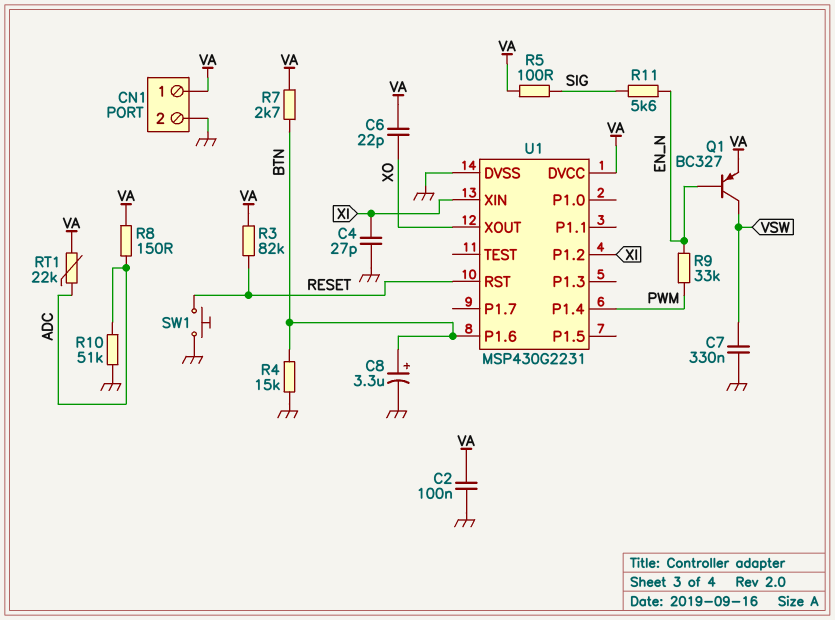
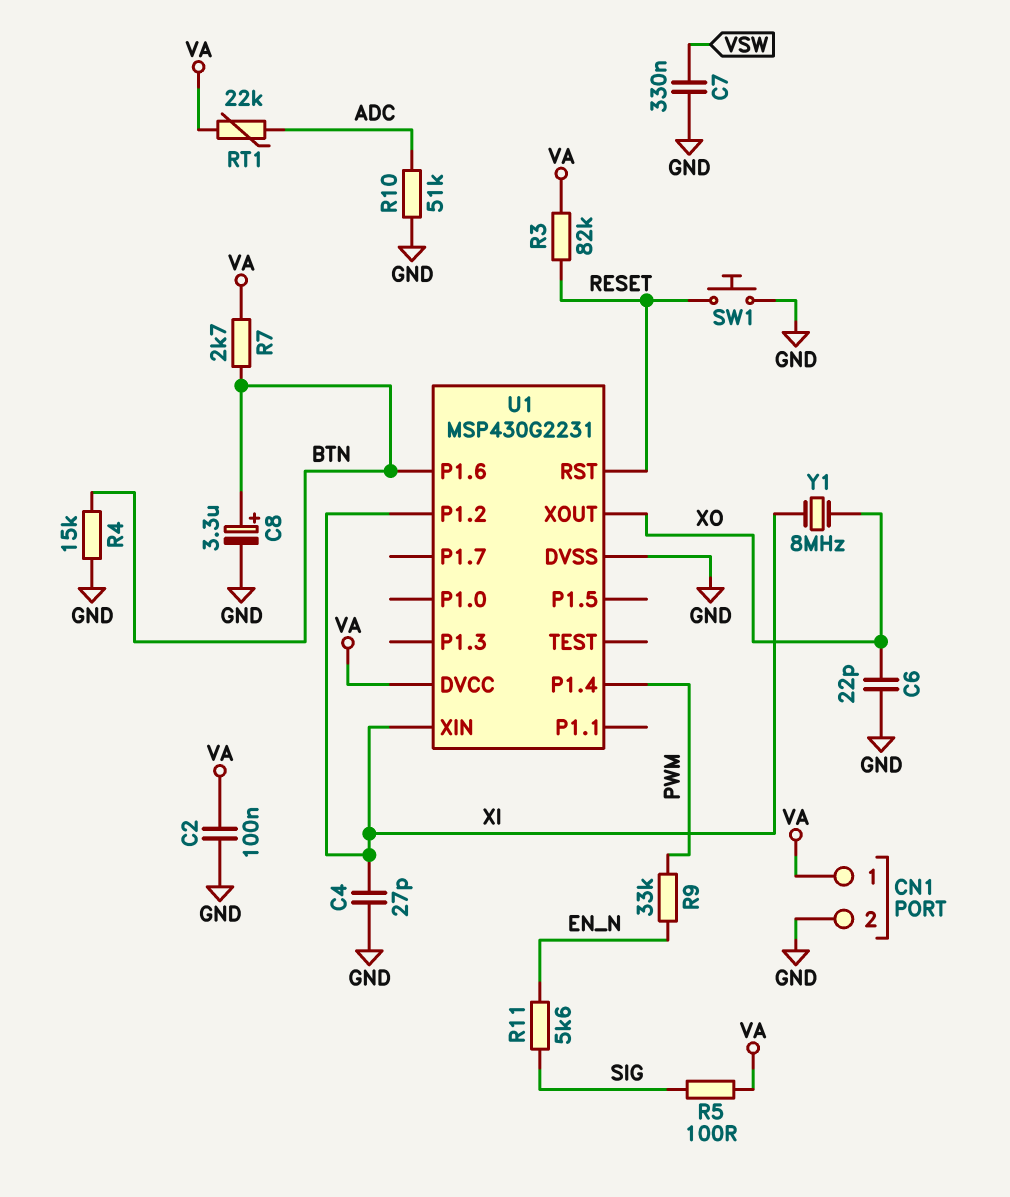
C6: 22pF (VA, XO) -> 22pF (GND, XO)
Q1: PNP BC327 (B EN_N, C VSW, E VA) -> none
R8: 150 (ADC, VA) -> none
Y1: none -> 8MHz (XI, XO)

